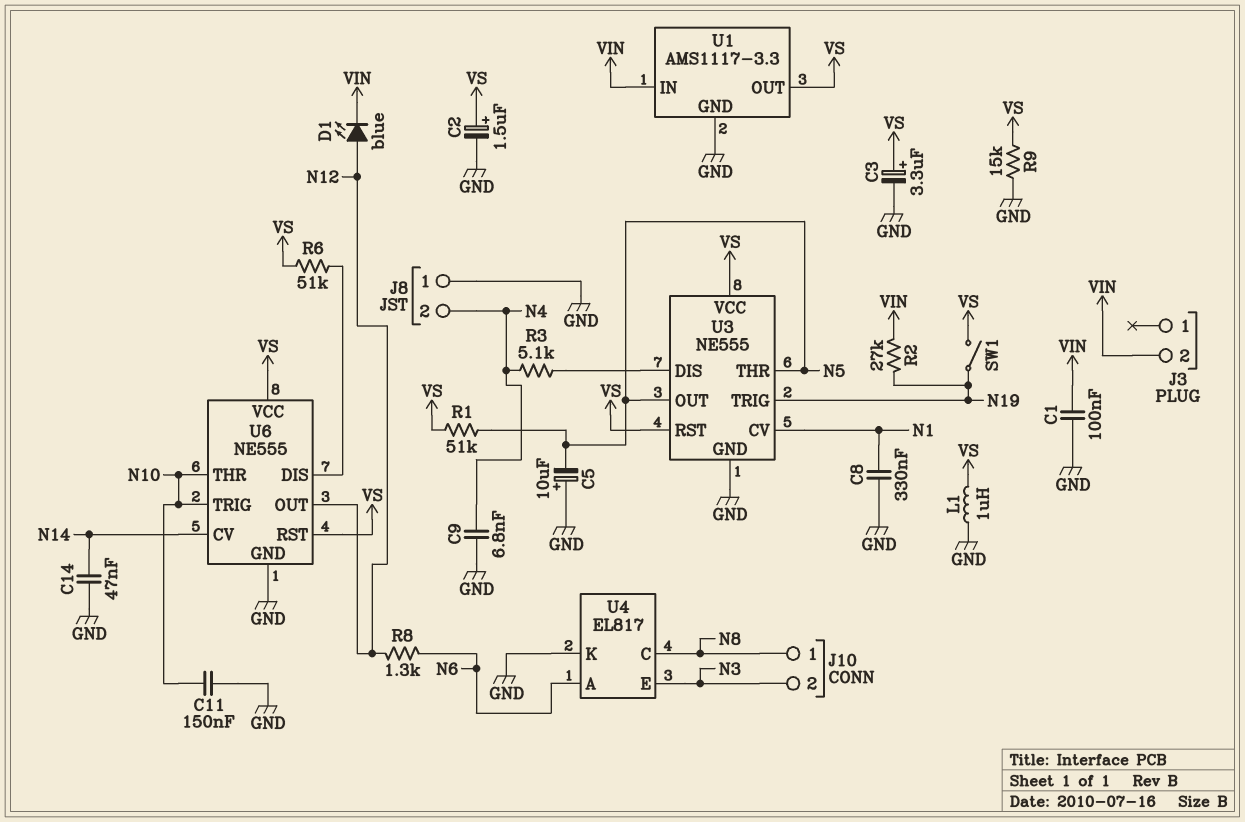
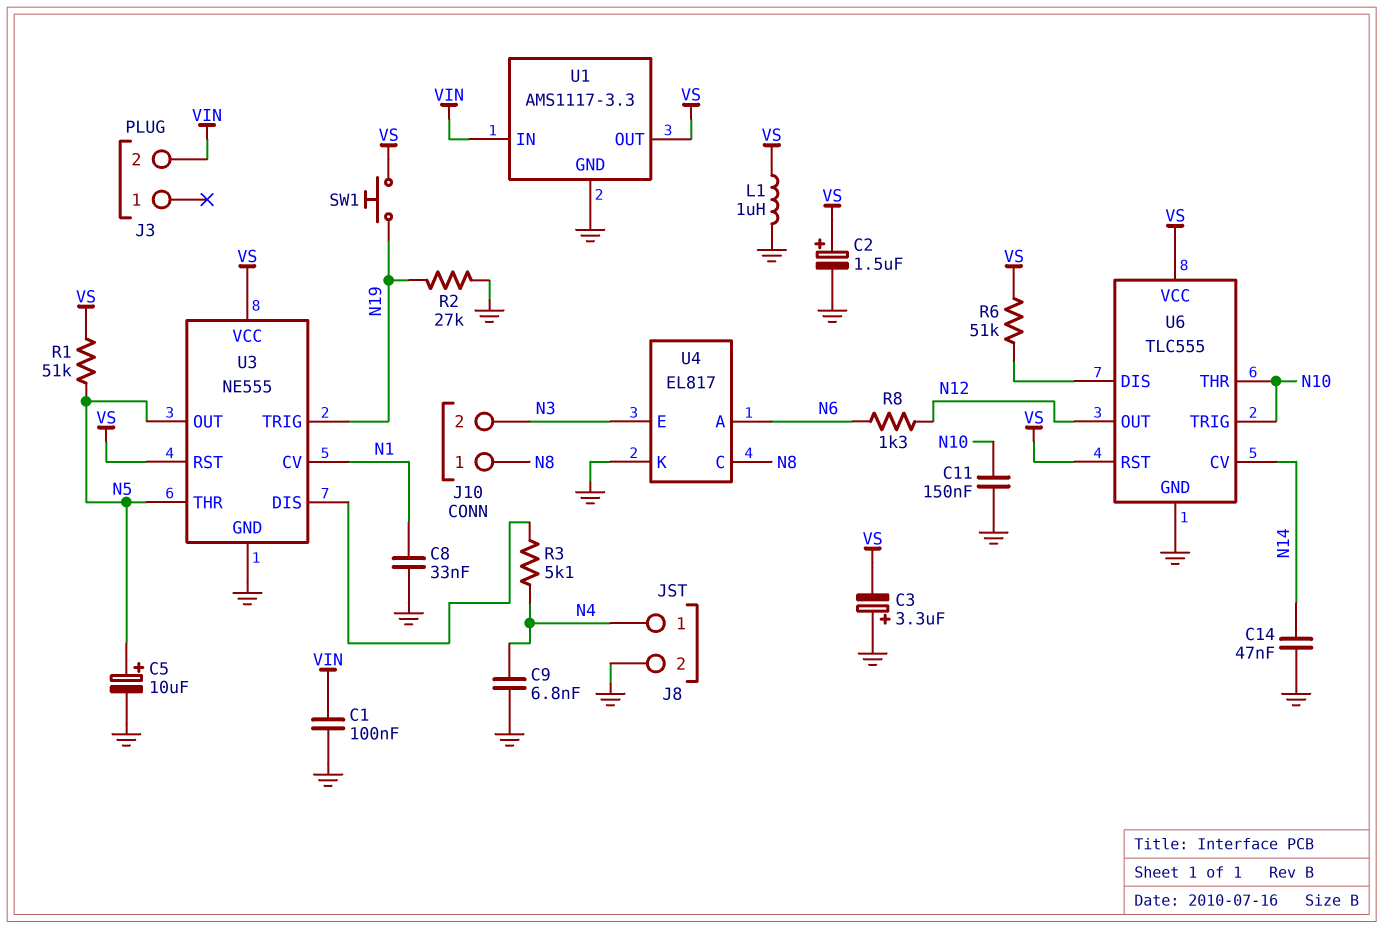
C3: 3.3uF (plus VS, minus GND) -> 3.3uF (plus GND, minus VS)
C5: 10uF (plus GND, minus N5) -> 10uF (plus N5, minus GND)
C8: 330nF (GND, N1) -> 33nF (GND, N1)
D1: LED blue (A N12, K VIN) -> none
J8 pin 1: GND -> N4
J8 pin 2: N4 -> GND
R2: 27k (N19, VIN) -> 27k (GND, N19)
R9: 15k (GND, VS) -> none
SW1: switch (N19, VS) -> button (N19, VS)
U6: NE555 -> TLC555

